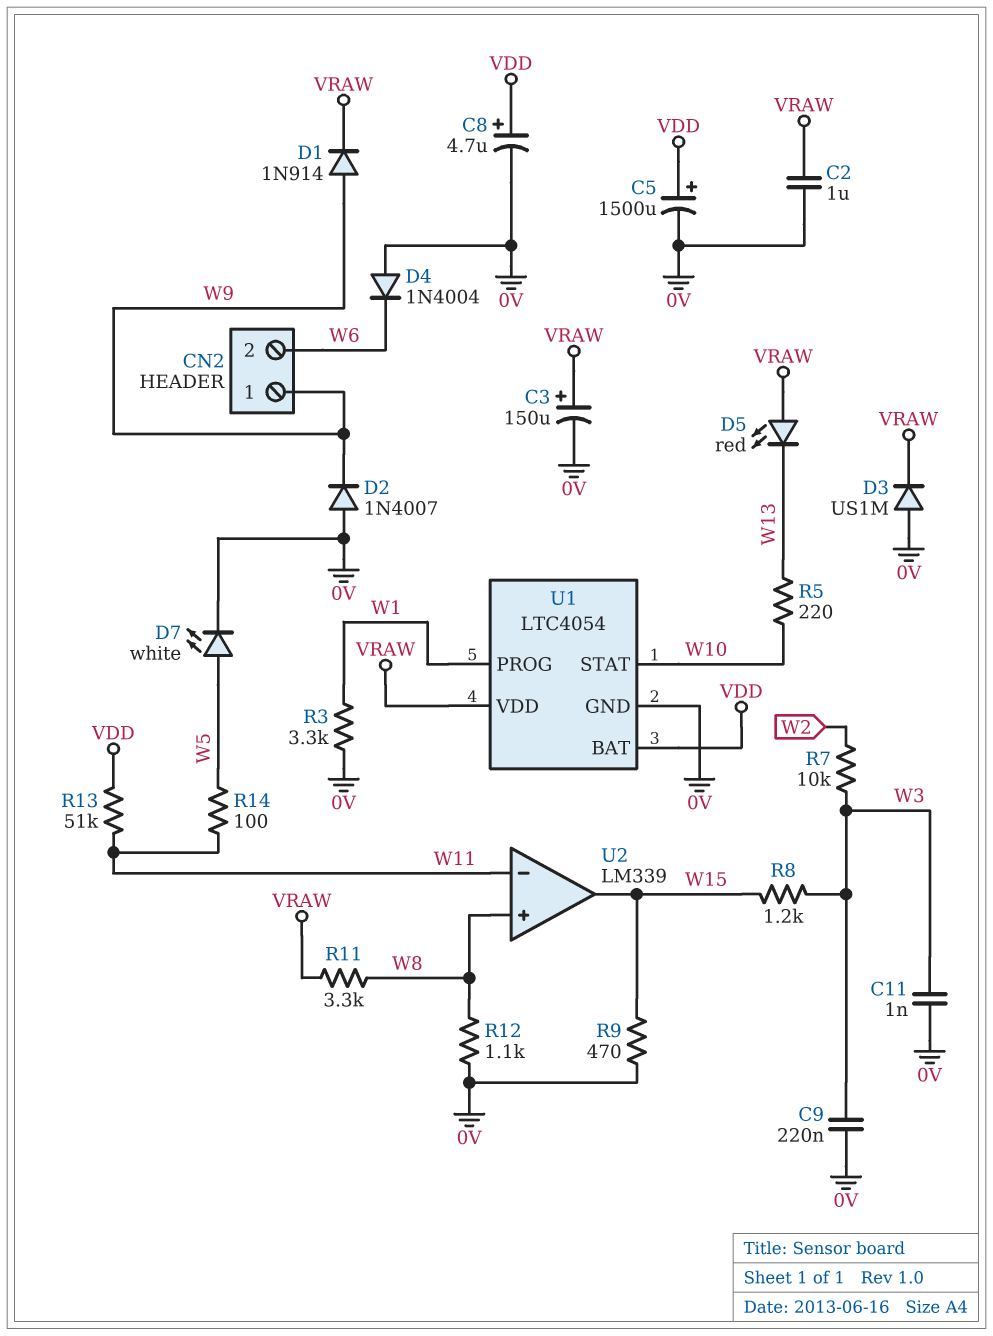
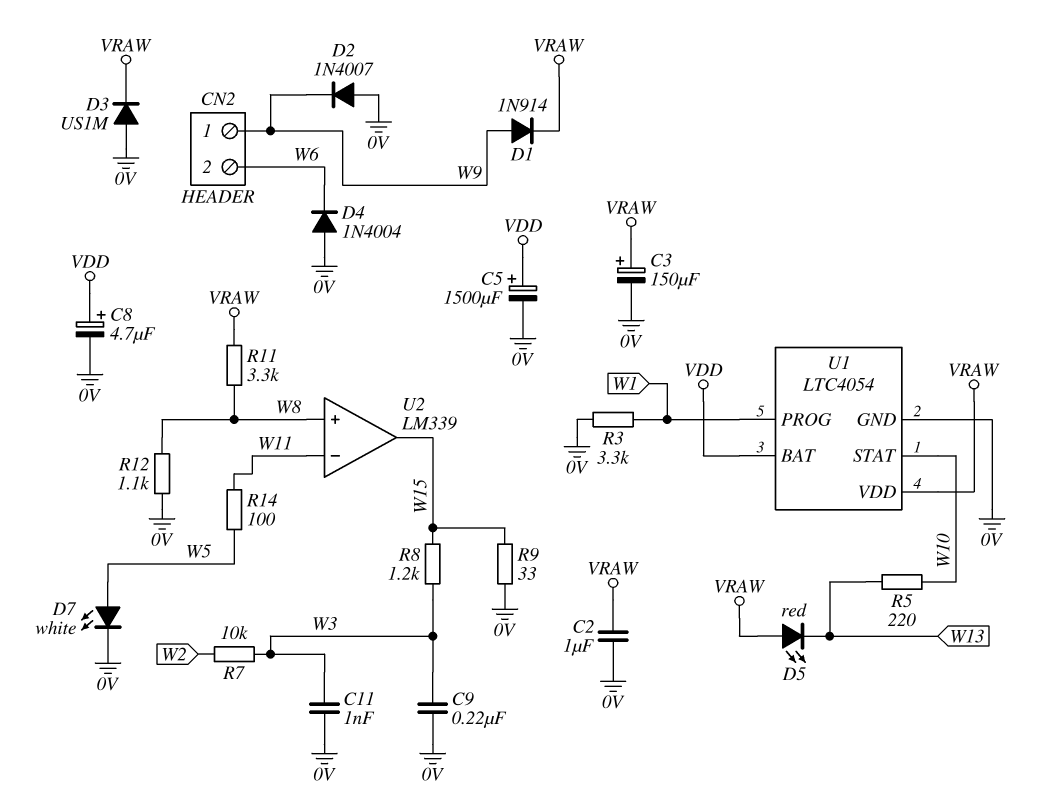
R9: 470 (0V, W15) -> 33 (0V, W15)
R13: 51k (VDD, W11) -> none

